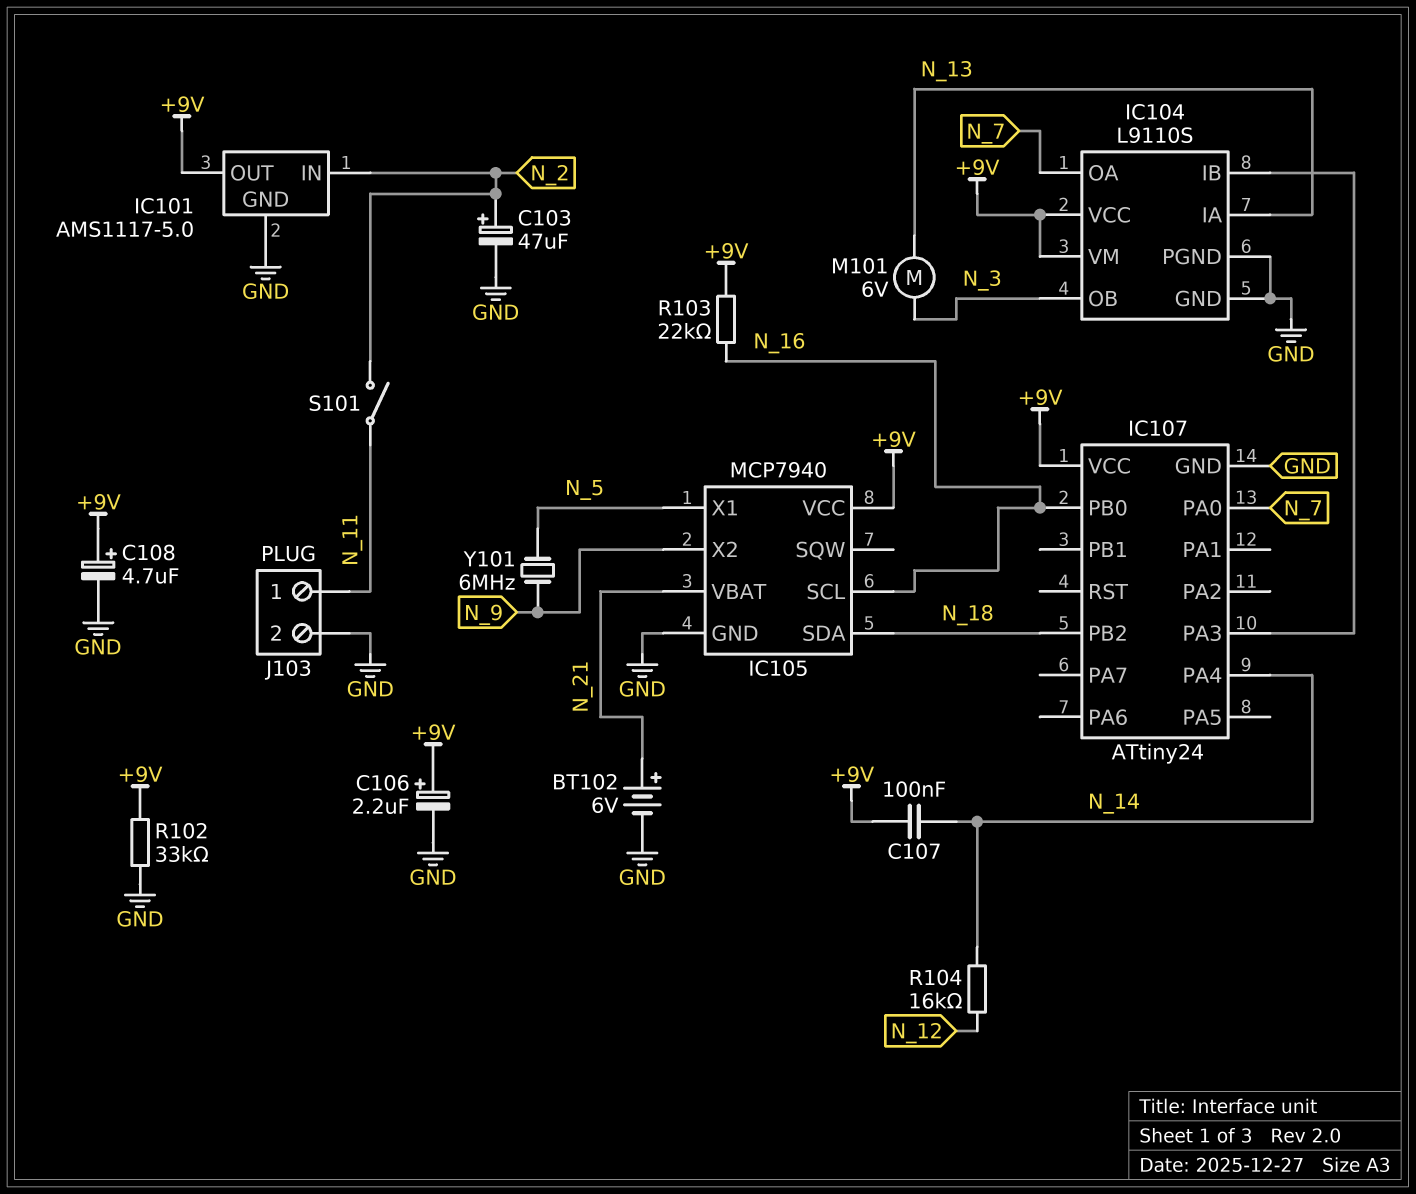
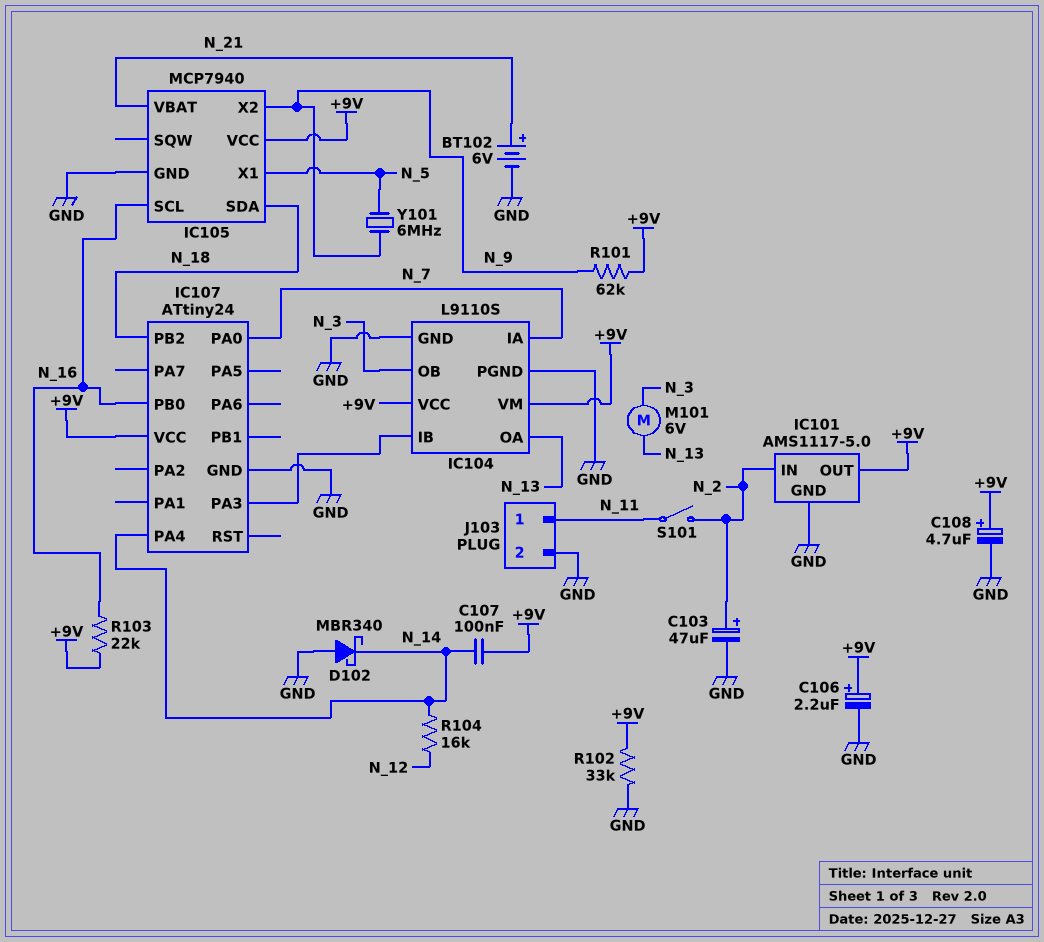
D102: none -> schottky MBR340 (A GND, K N_14)
IC104 pin IA: N_13 -> N_7
IC104 pin OA: N_7 -> N_13
R101: none -> 62k (+9V, N_9)

